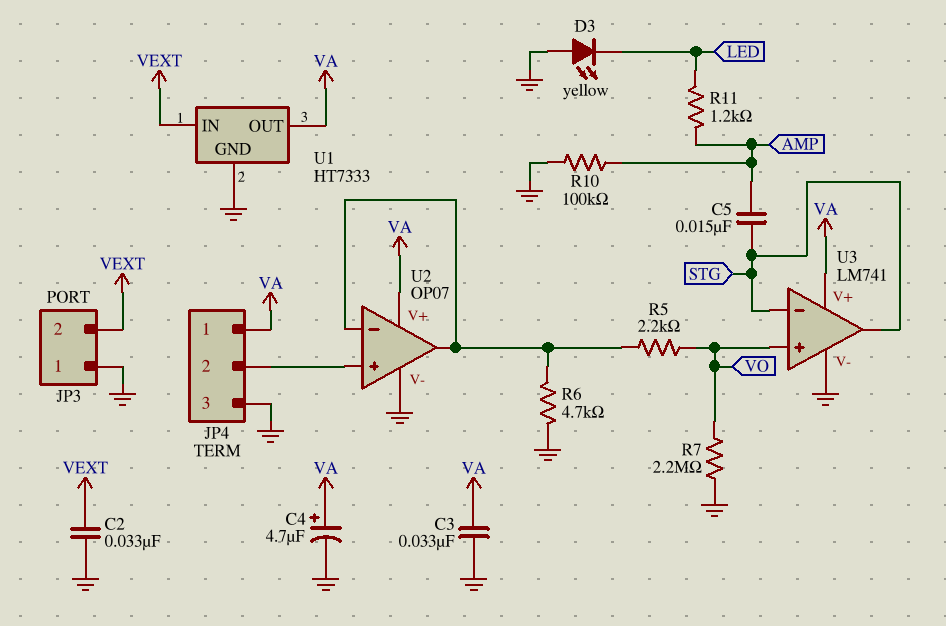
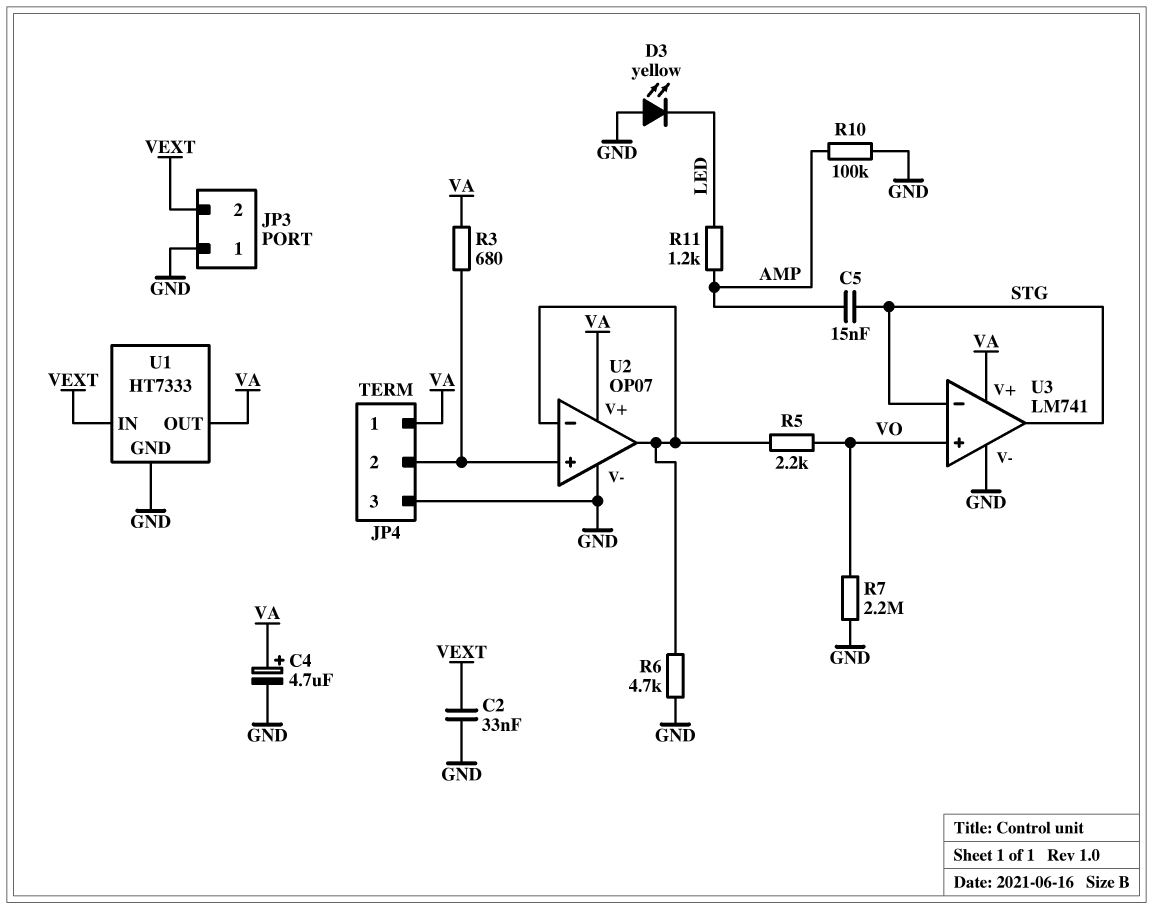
C3: 33nF (GND, VA) -> none
R3: none -> 680 (JP4/2, VA)

